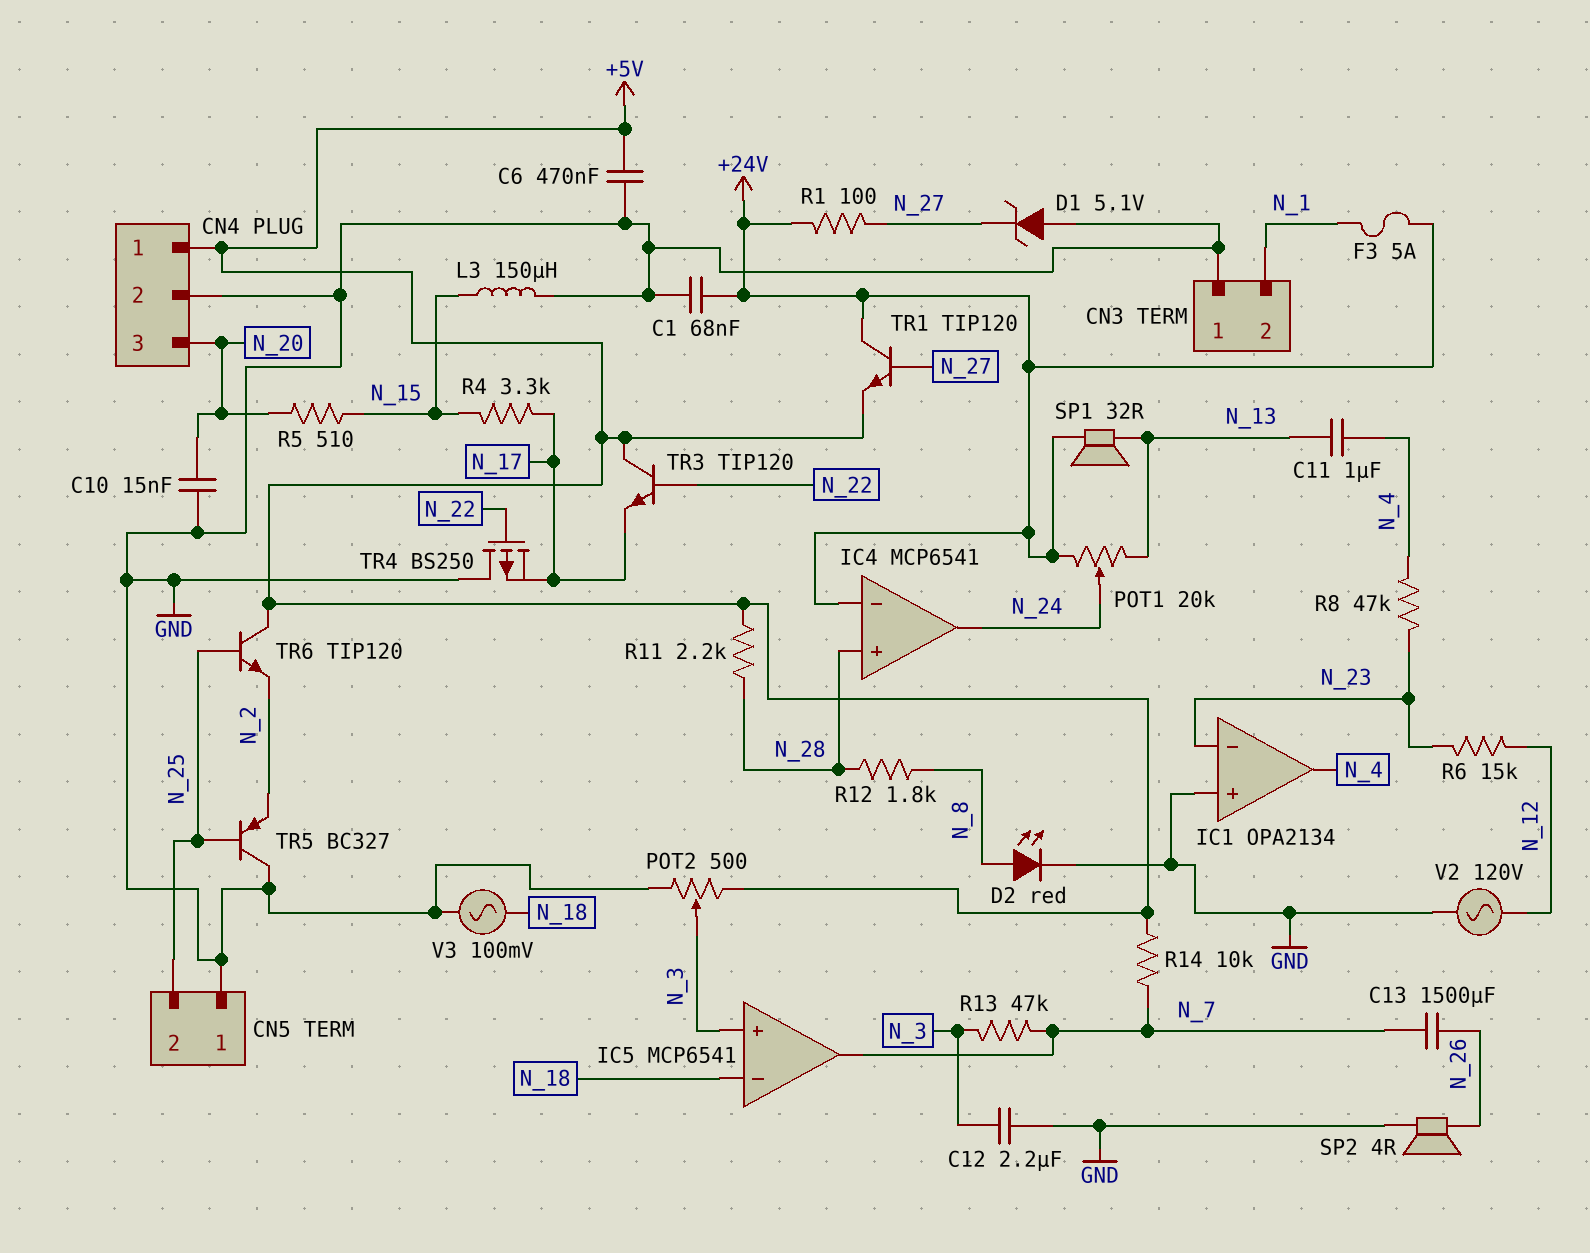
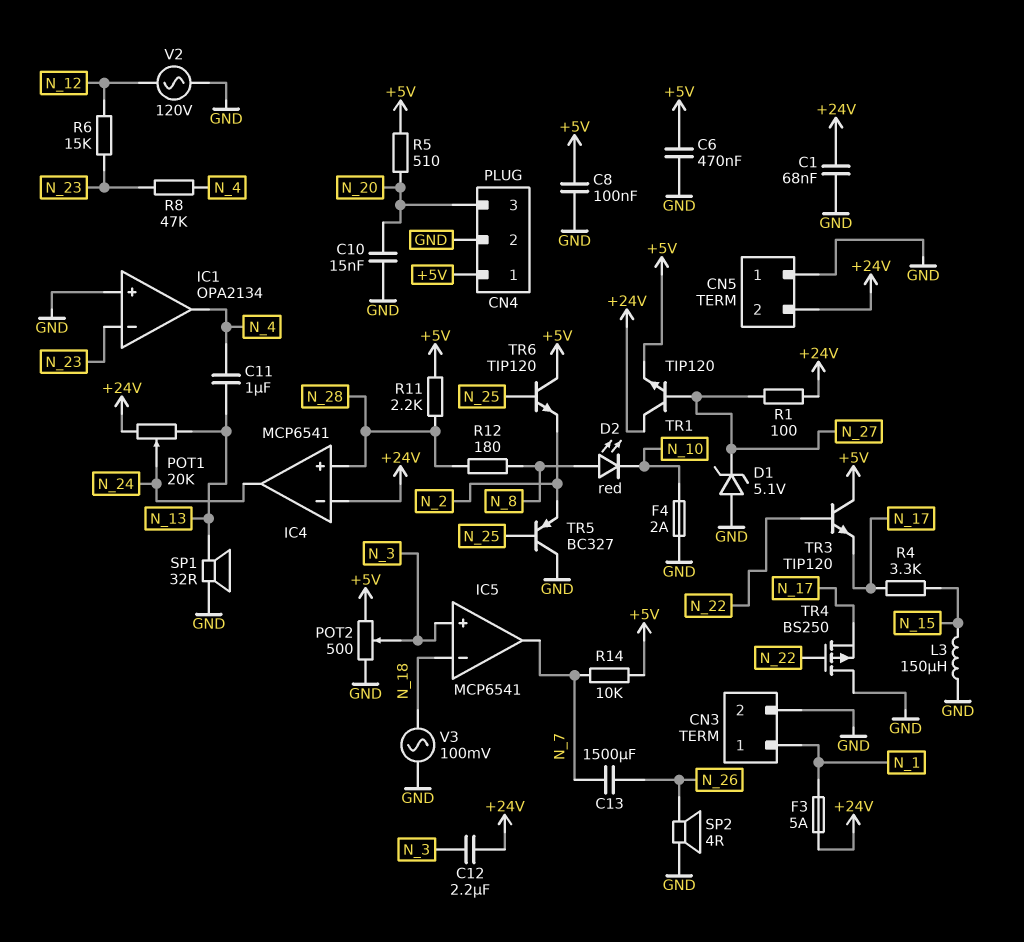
C8: none -> 100nF (+5V, GND)
C12: 2.2uF (GND, N_3) -> 2.2uF (+24V, N_3)
CN3 pin 1: GND -> N_1
CN3 pin 2: N_1 -> GND
CN5 pin 2: N_25 -> +24V
D2: LED red (A N_8, K GND) -> LED red (A N_8, K N_10)
F4: none -> 2A (GND, N_10)
R5: 510 (N_15, N_20) -> 510 (+5V, N_20)
R12: 1.8k (N_8, N_28) -> 180 (N_8, N_28)
R13: 47k (N_3, N_7) -> none
SP1: speaker 32R (+24V, N_13) -> speaker 32R (GND, N_13)

